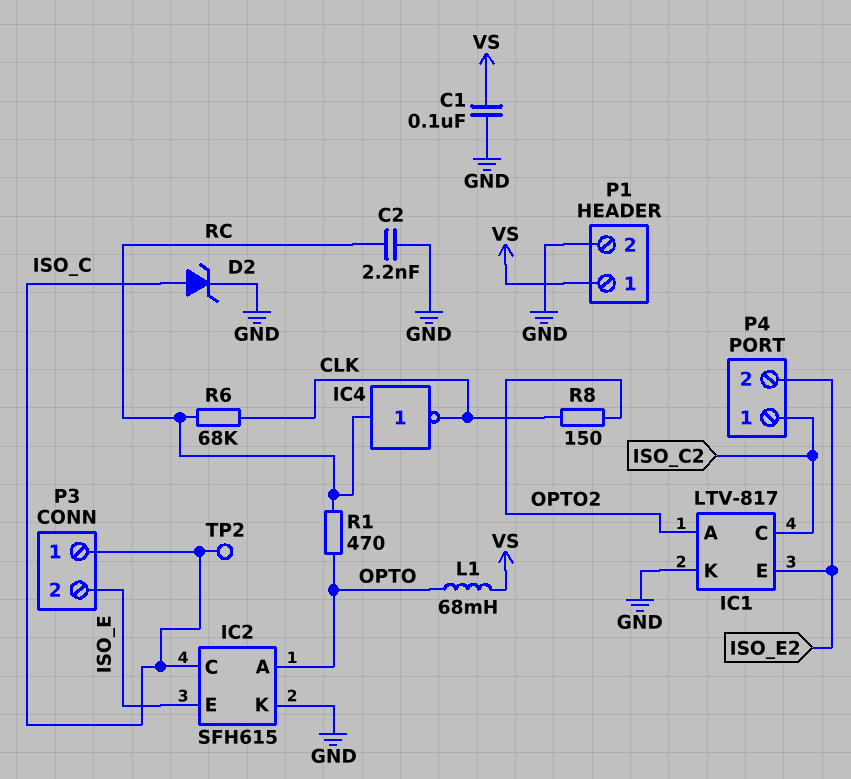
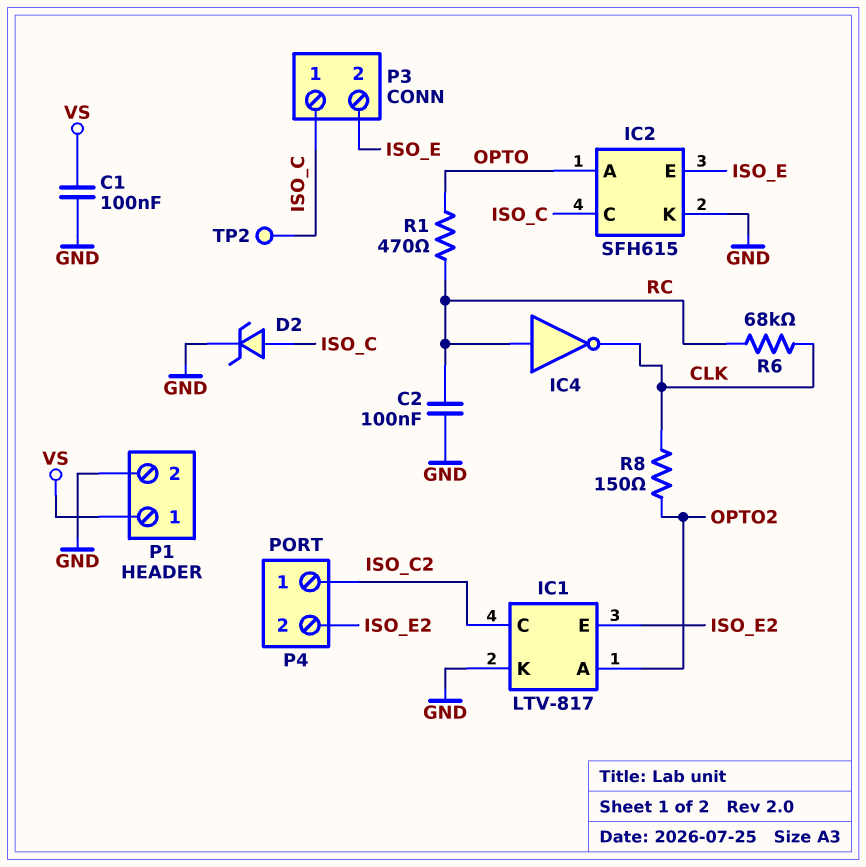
C2: 2.2nF (GND, RC) -> 100nF (GND, RC)
L1: 68mH (OPTO, VS) -> none

